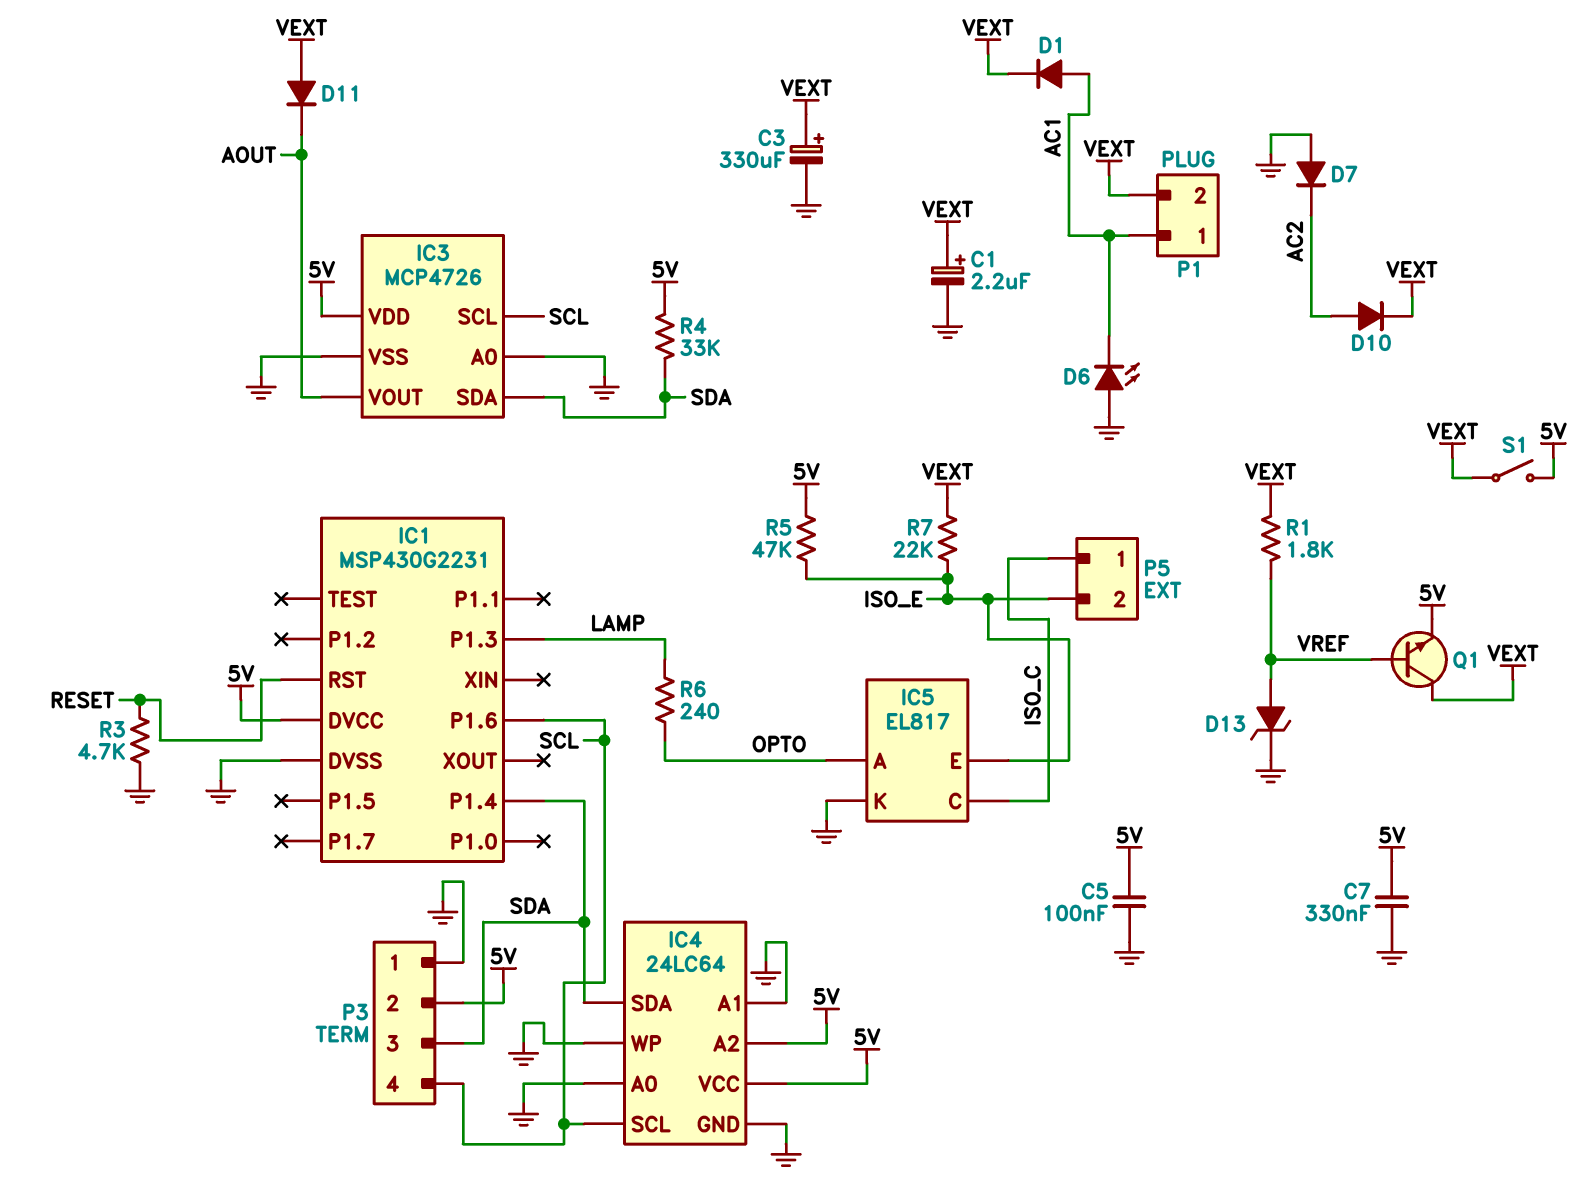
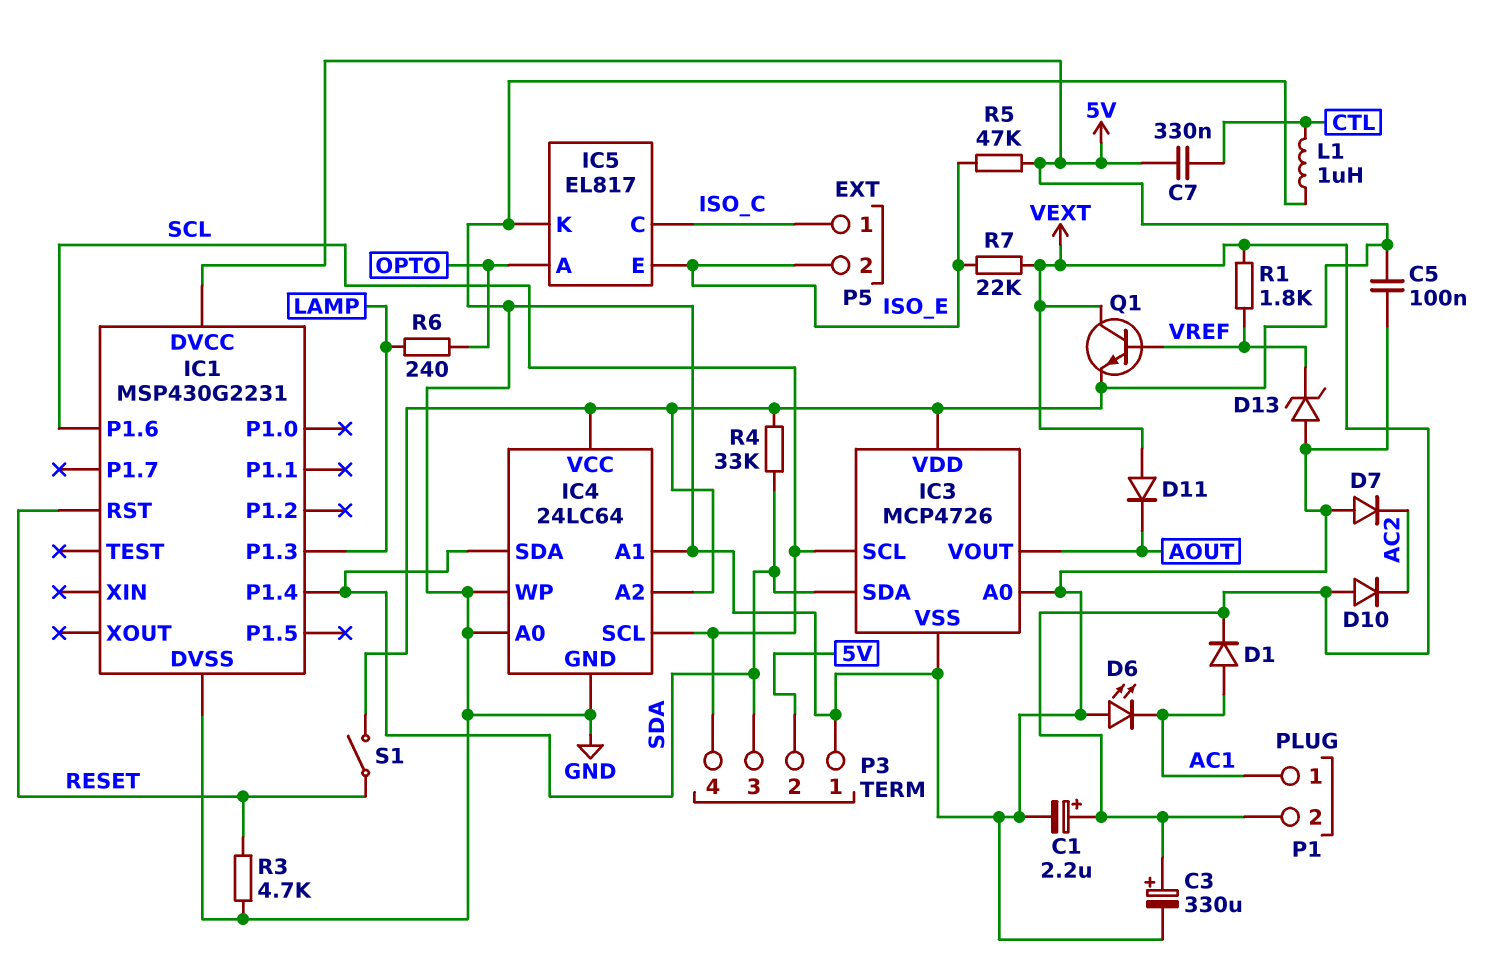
C7: 330nF (5V, GND) -> 330nF (5V, CTL)
D10: diode (A AC2, K VEXT) -> diode (A VEXT, K AC2)
D13: zener (A VREF, K GND) -> zener (A GND, K VREF)
L1: none -> 1uH (CTL, GND)
S1: switch (5V, VEXT) -> switch (5V, RESET)

